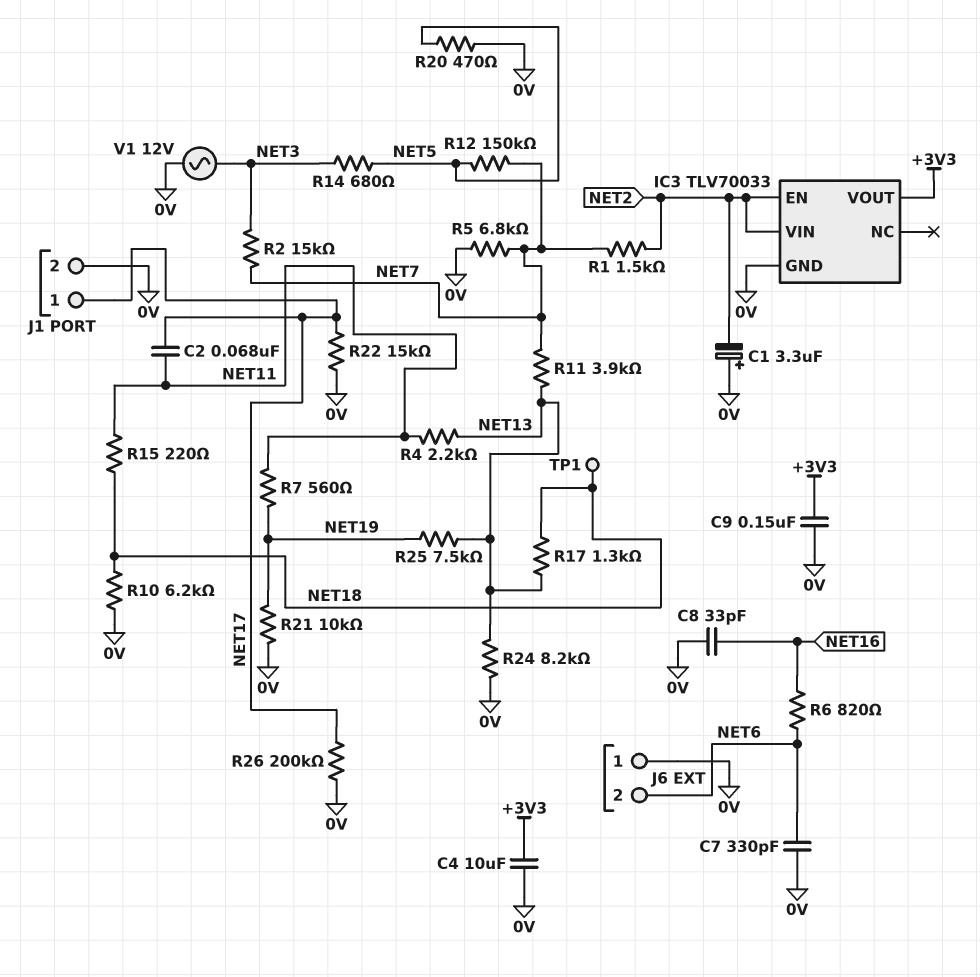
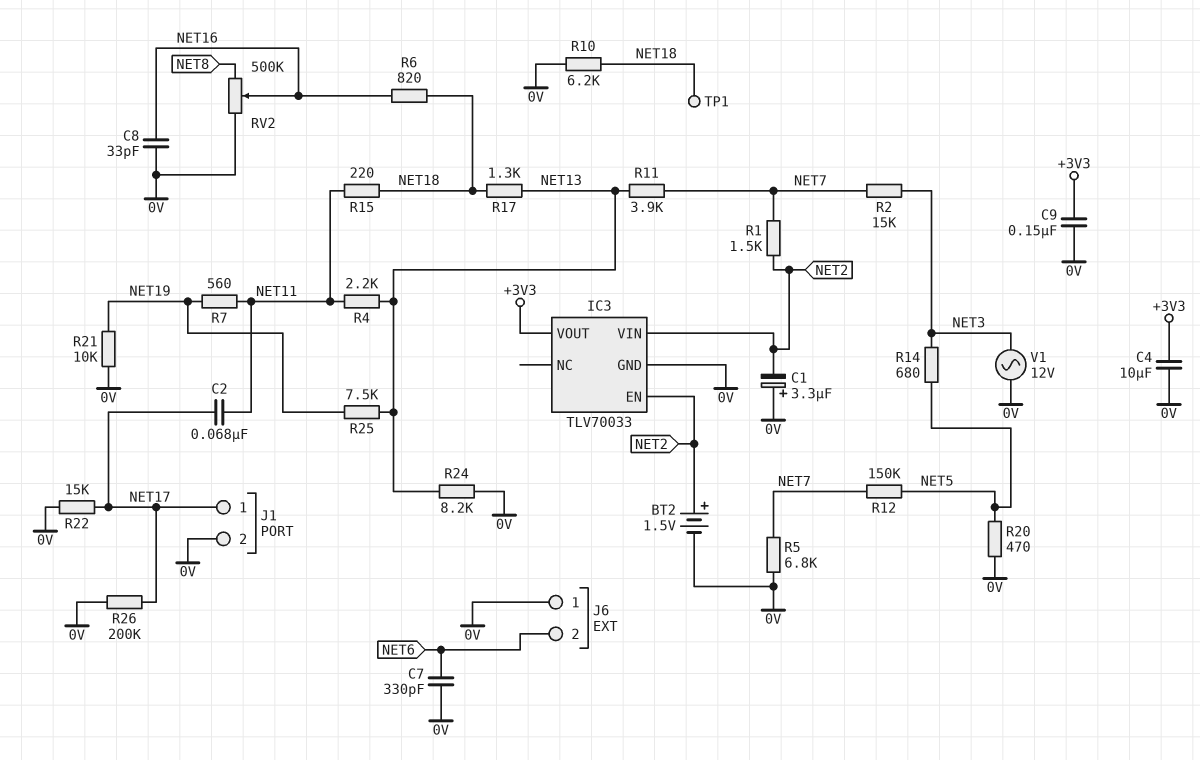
BT2: none -> 1.5V (plus NET2, minus 0V)
R6: 820 (NET6, NET16) -> 820 (NET16, NET18)
RV2: none -> 500k (0V, NET8, wiper NET16)

